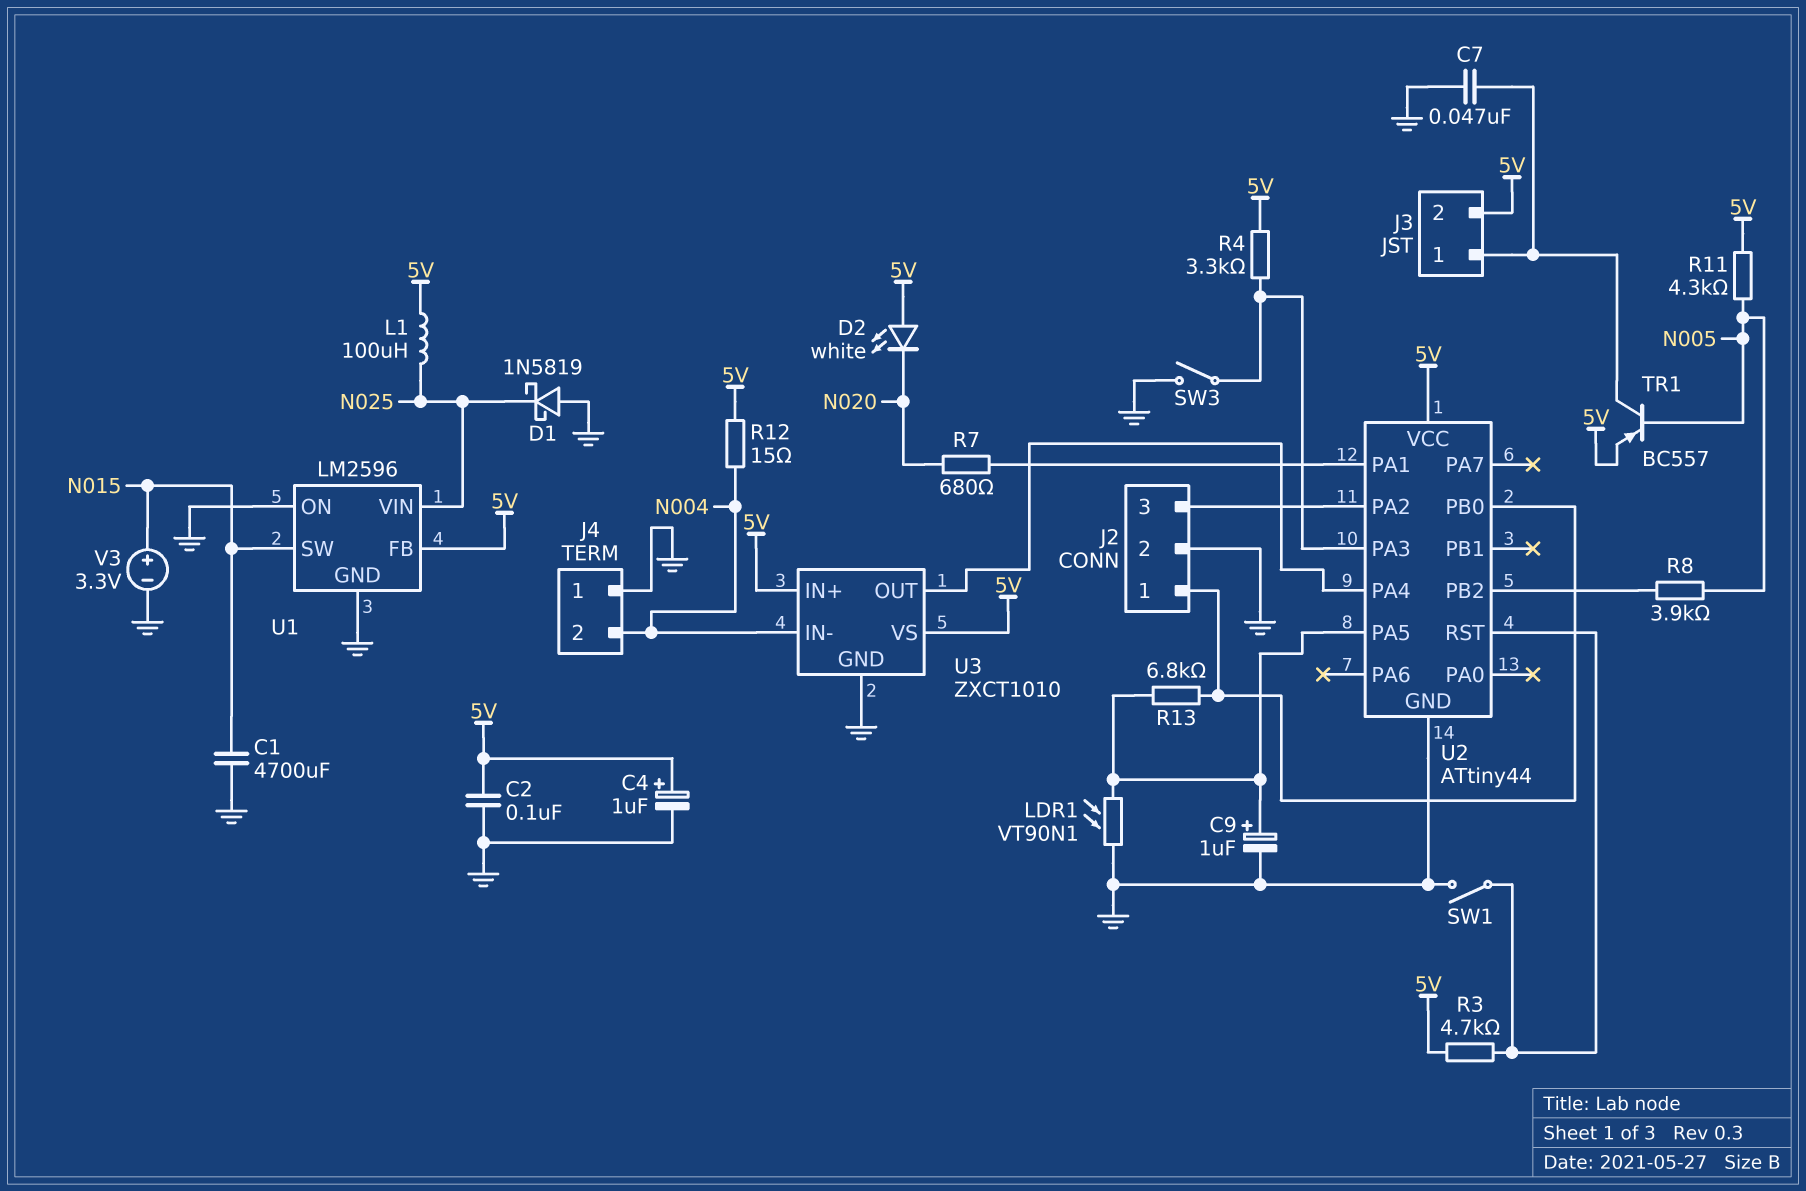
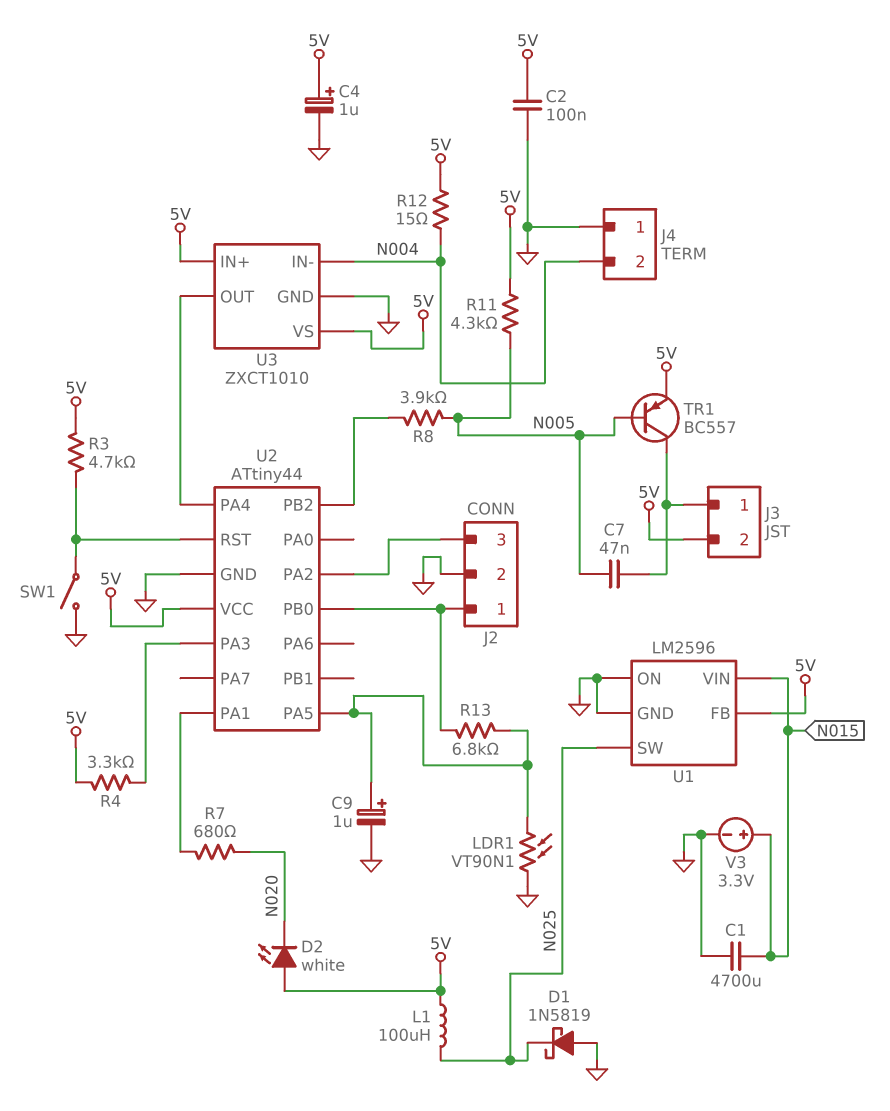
C7: 47nF (GND, J3/1) -> 47nF (J3/1, N005)
SW3: switch (GND, U2/PA3) -> none
U1 pin SW: N015 -> N025
U1 pin VIN: N025 -> N015

